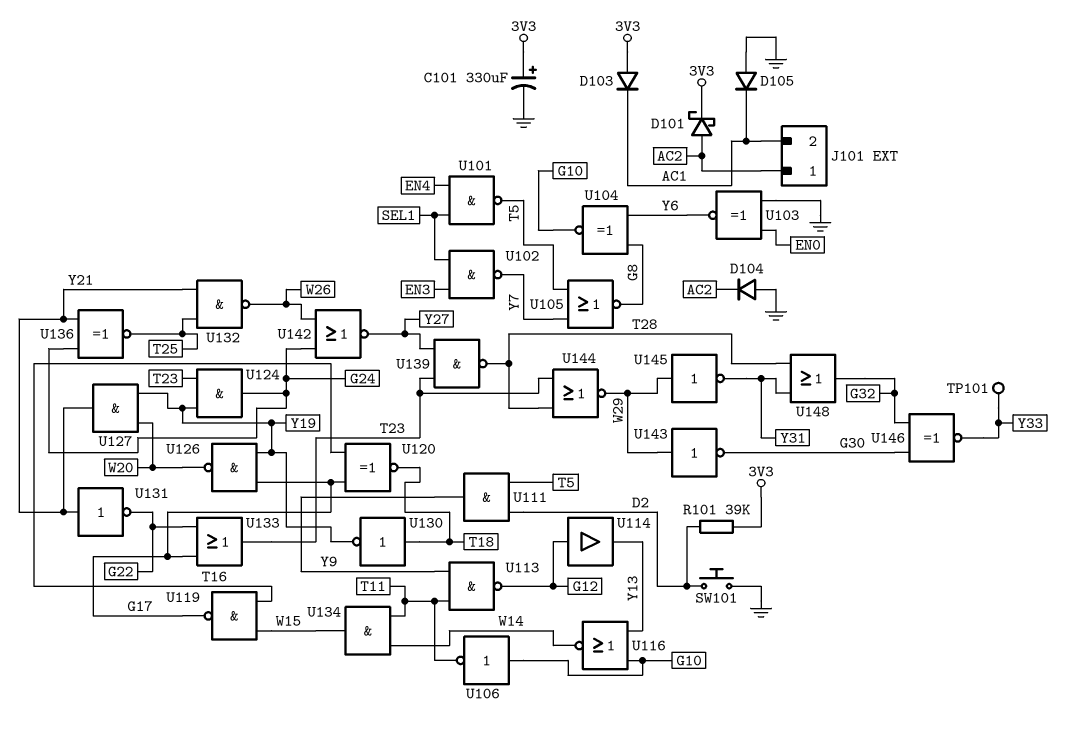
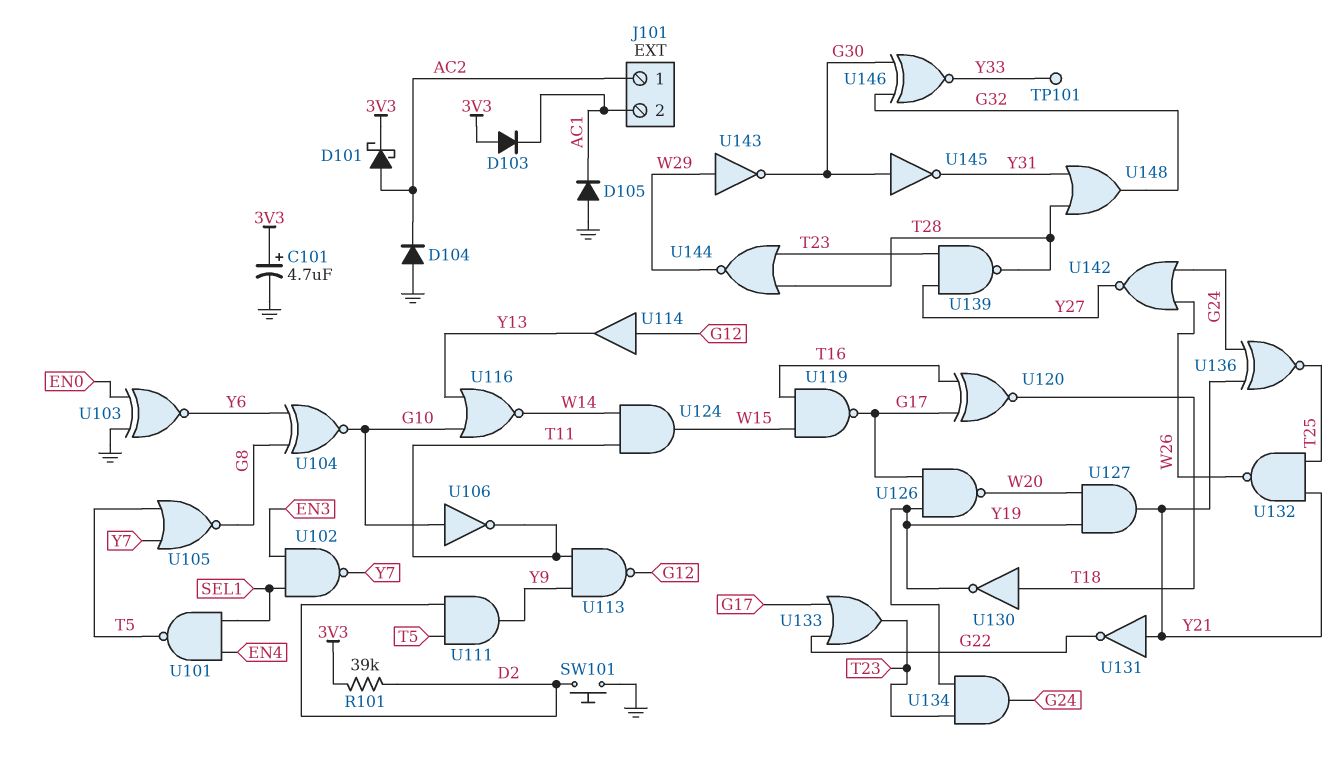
C101: 330uF (plus 3V3, minus GND) -> 4.7uF (plus 3V3, minus GND)
U124: AND (in T23, in Y19, out G24) -> AND (in T11, in W14, out W15)
U134: AND (in T11, in W14, out W15) -> AND (in T23, in Y19, out G24)
U145: NOT (in W29, out Y31) -> NOT (in G30, out Y31)

